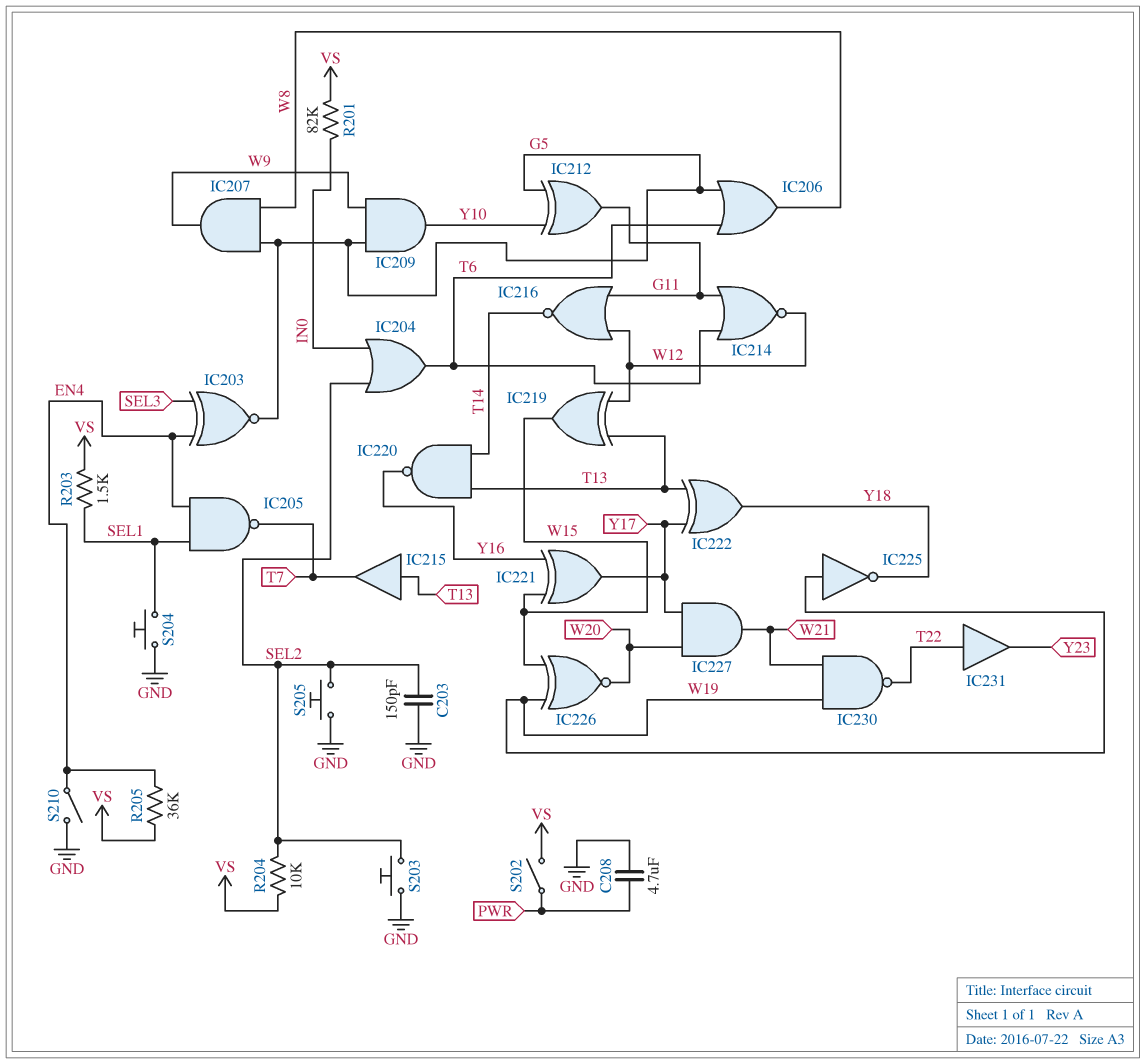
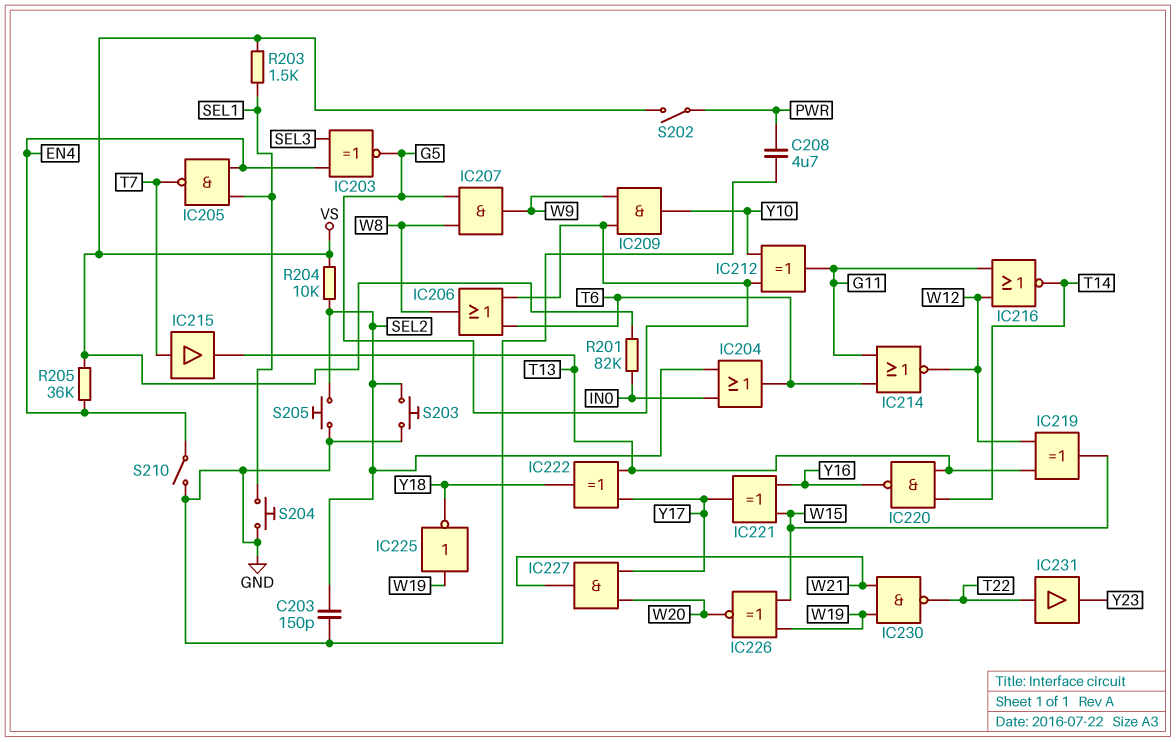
IC215: buffer (in T13, out T7) -> buffer (in T7, out T13)

